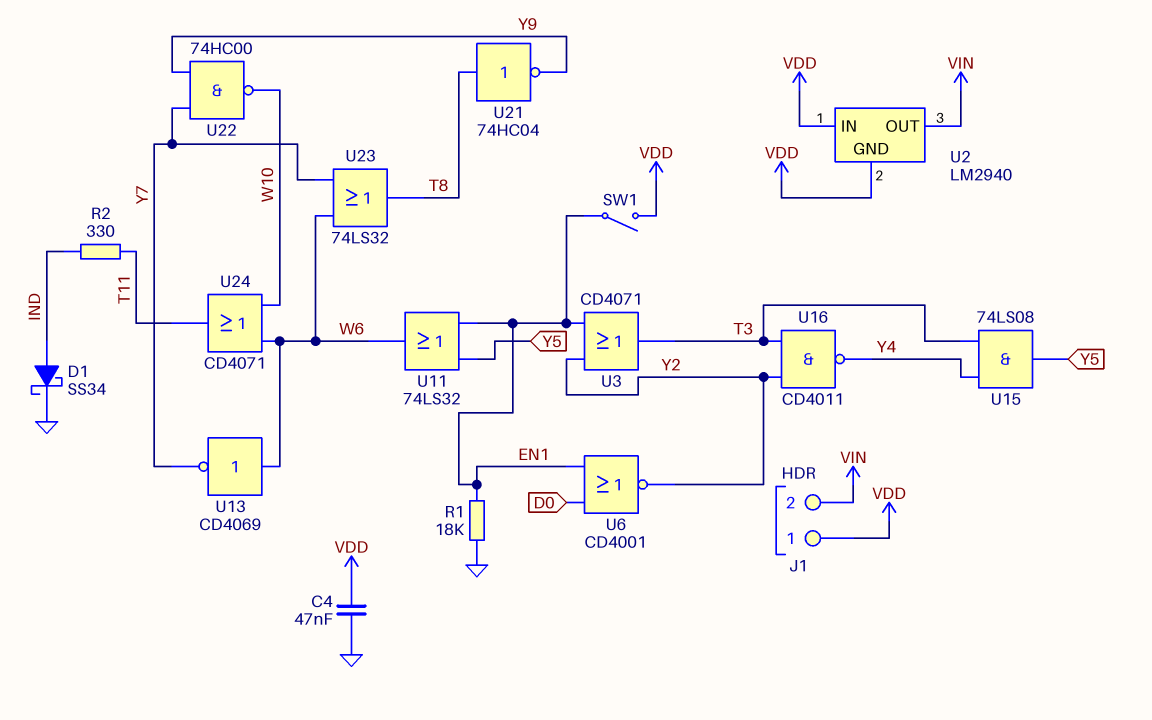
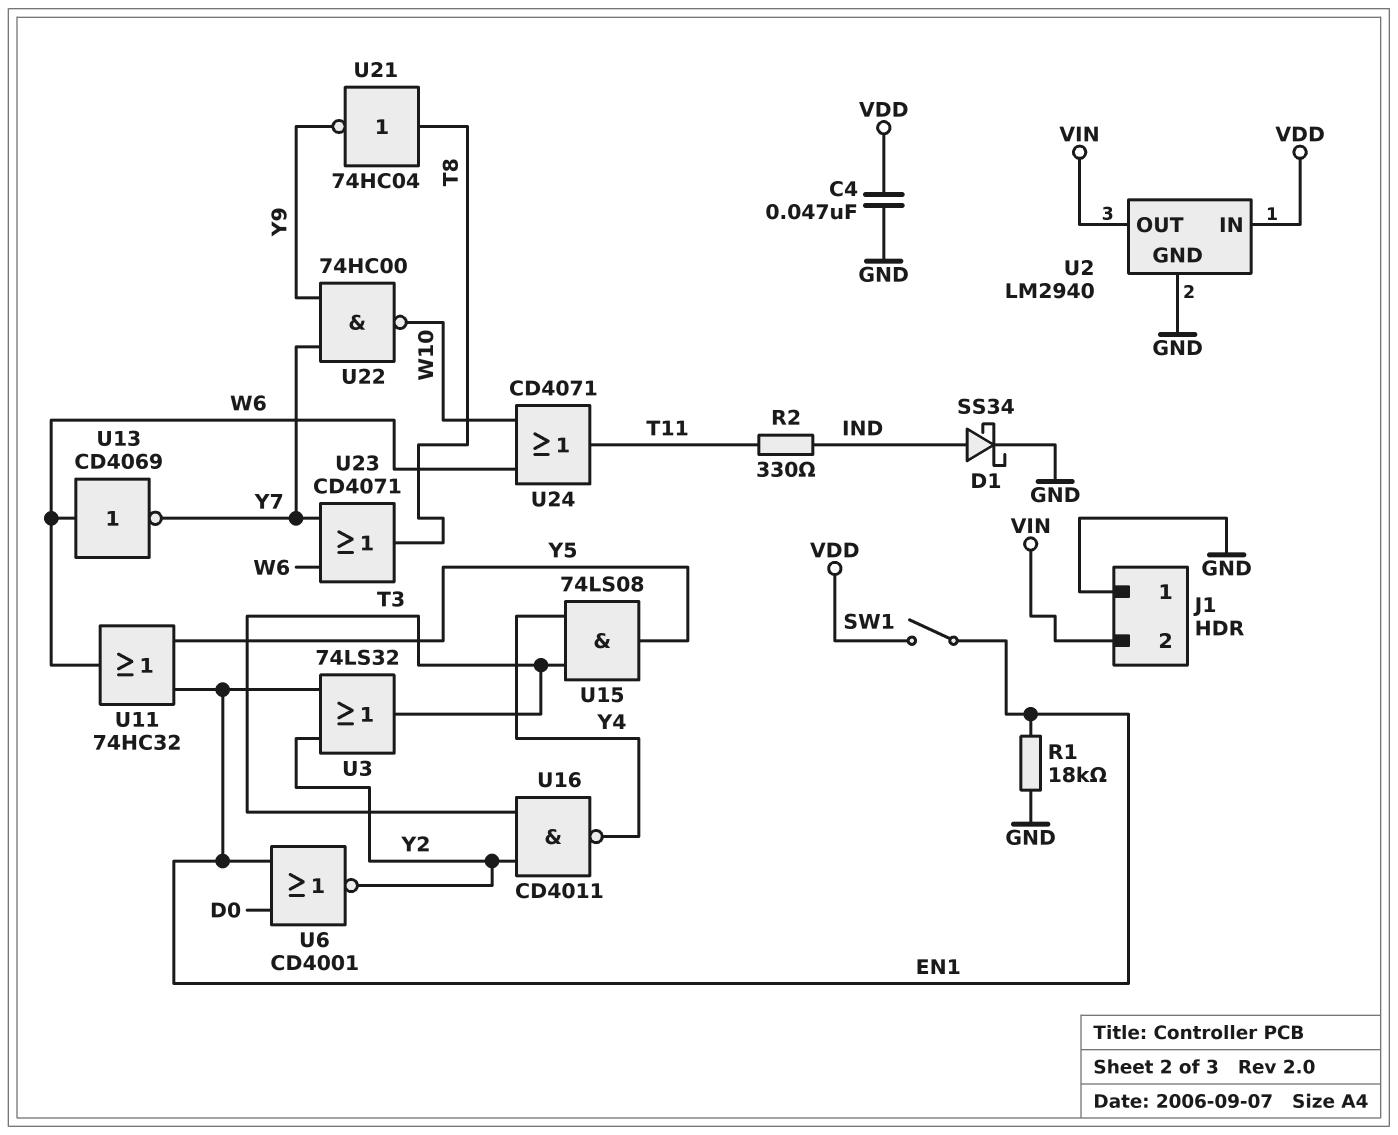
J1 pin 1: VDD -> GND
U2 pin GND: VDD -> GND
U3: OR CD4071 (in EN1, in Y2, out T3) -> OR 74LS32 (in EN1, in Y2, out T3)
U11: OR 74LS32 (in EN1, in Y5, out W6) -> OR 74HC32 (in EN1, in Y5, out W6)
U23: OR 74LS32 (in W6, in Y7, out T8) -> OR CD4071 (in W6, in Y7, out T8)

